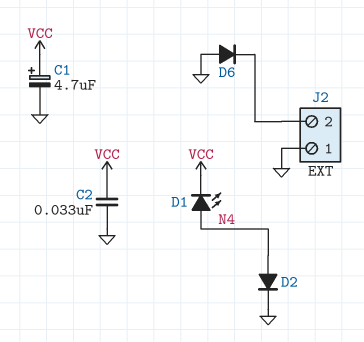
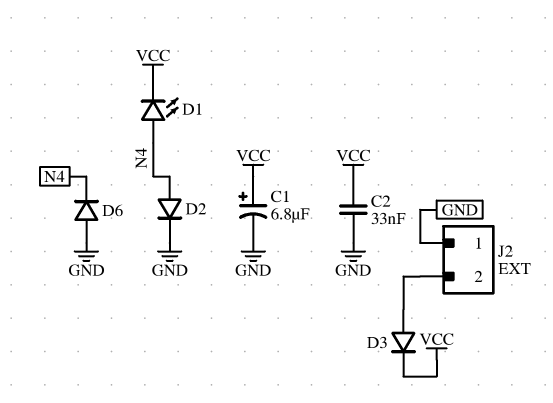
C1: 4.7uF (plus VCC, minus GND) -> 6.8uF (plus VCC, minus GND)
D3: none -> diode (A J2/2, K VCC)
D6: diode (A GND, K J2/2) -> diode (A GND, K N4)

